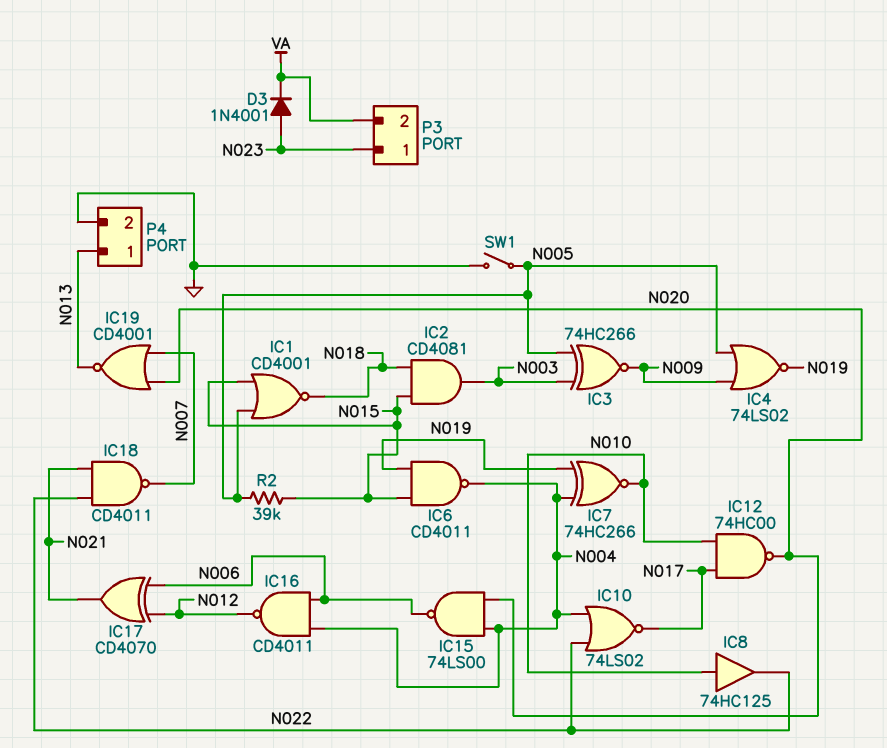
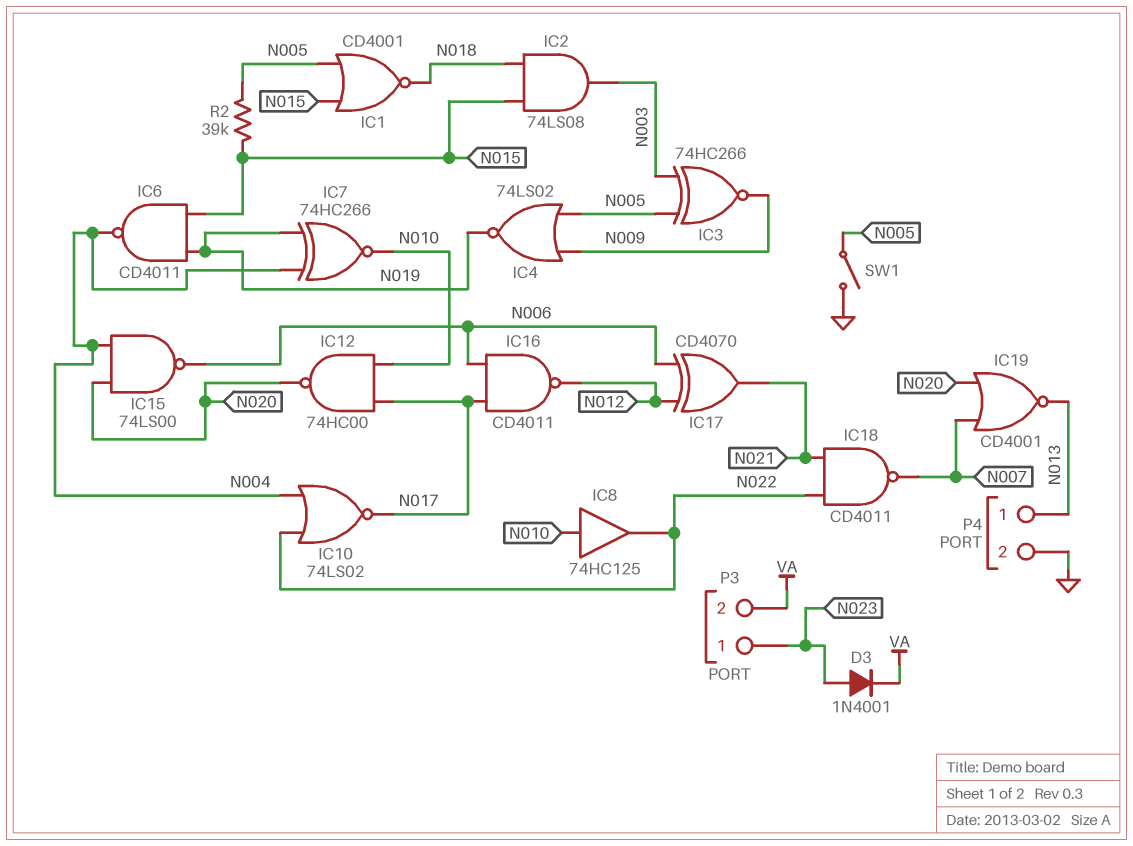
IC2: AND CD4081 (in N015, in N018, out N003) -> AND 74LS08 (in N015, in N018, out N003)
IC16: NAND CD4011 (in N004, in N006, out N012) -> NAND CD4011 (in N006, in N017, out N012)

